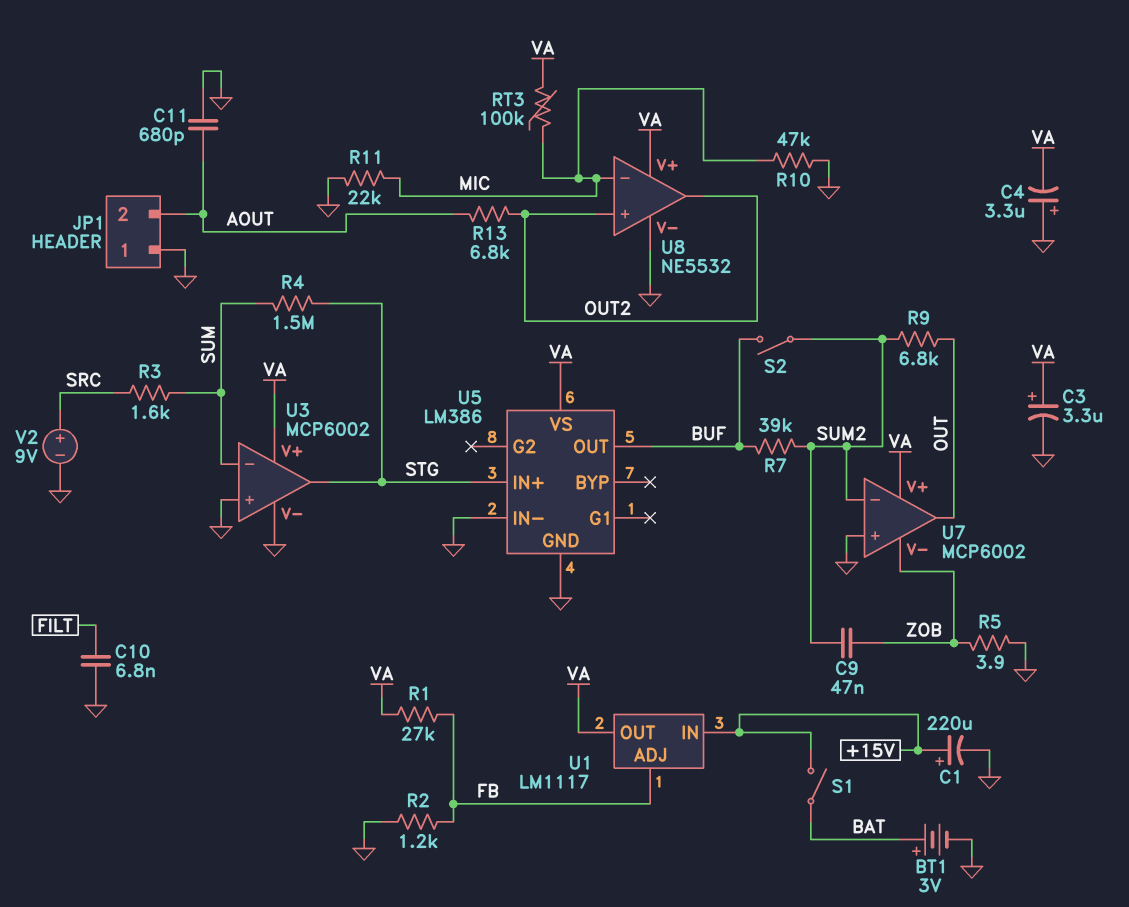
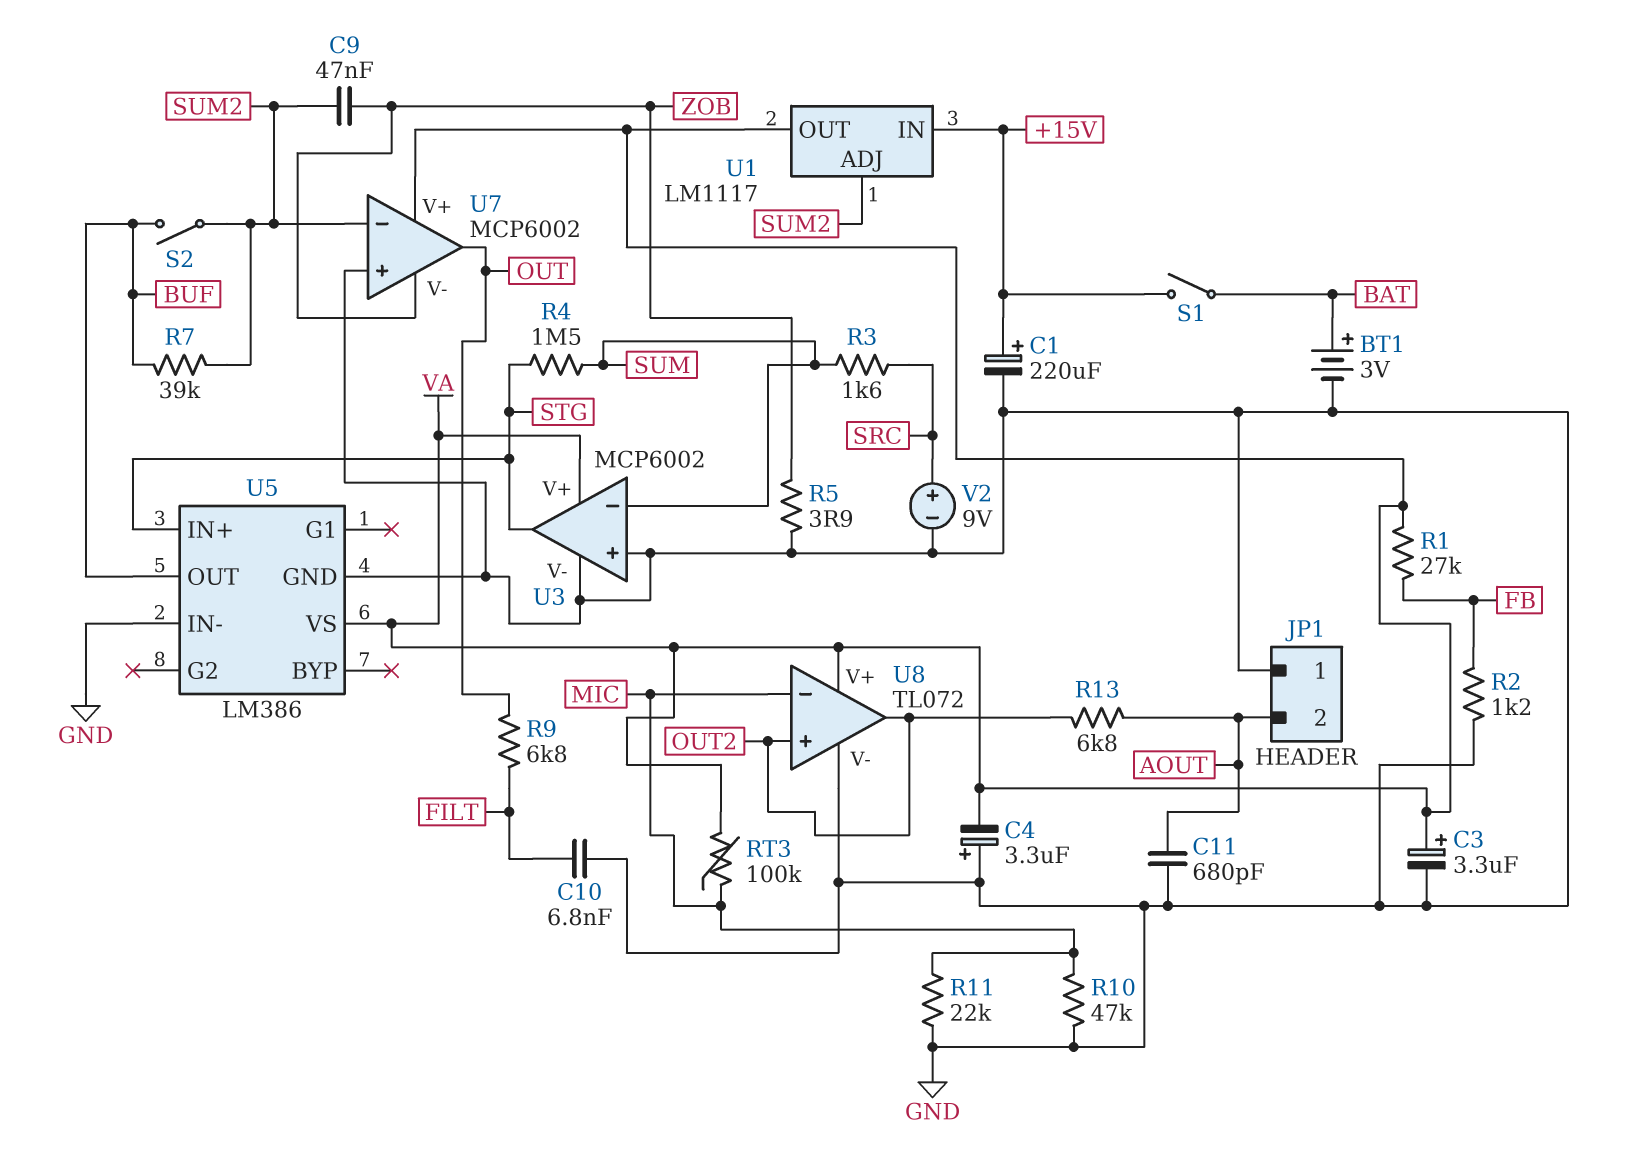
R9: 6.8k (OUT, SUM2) -> 6.8k (FILT, OUT)
U1 pin ADJ: FB -> SUM2
U8: NE5532 -> TL072

